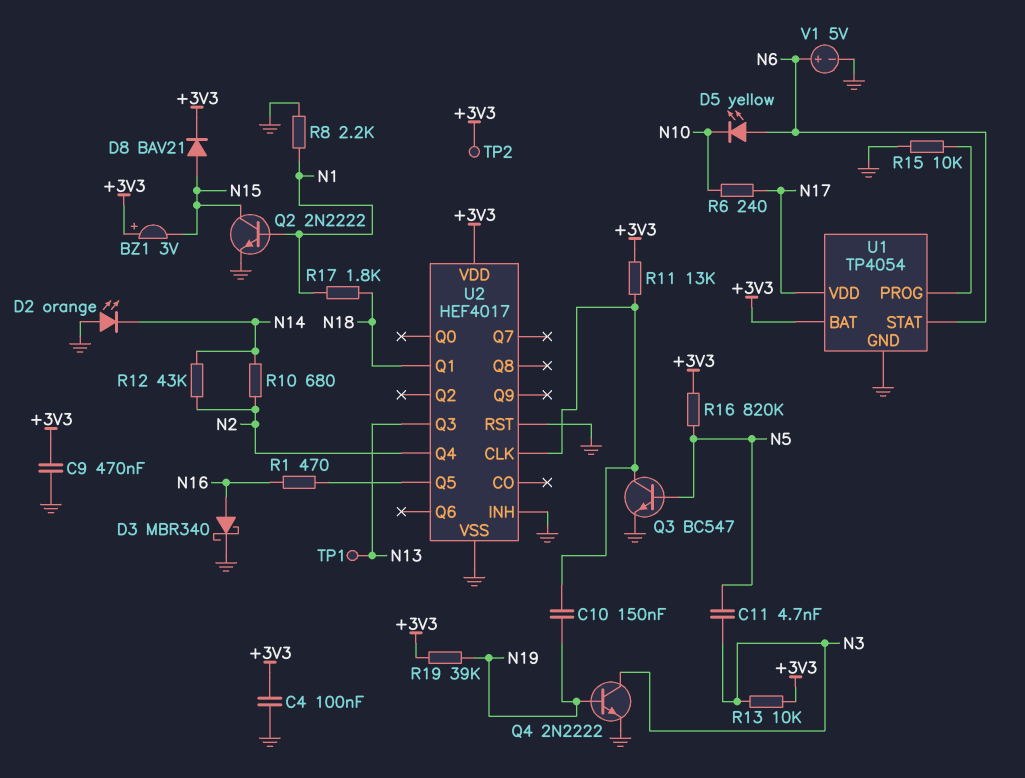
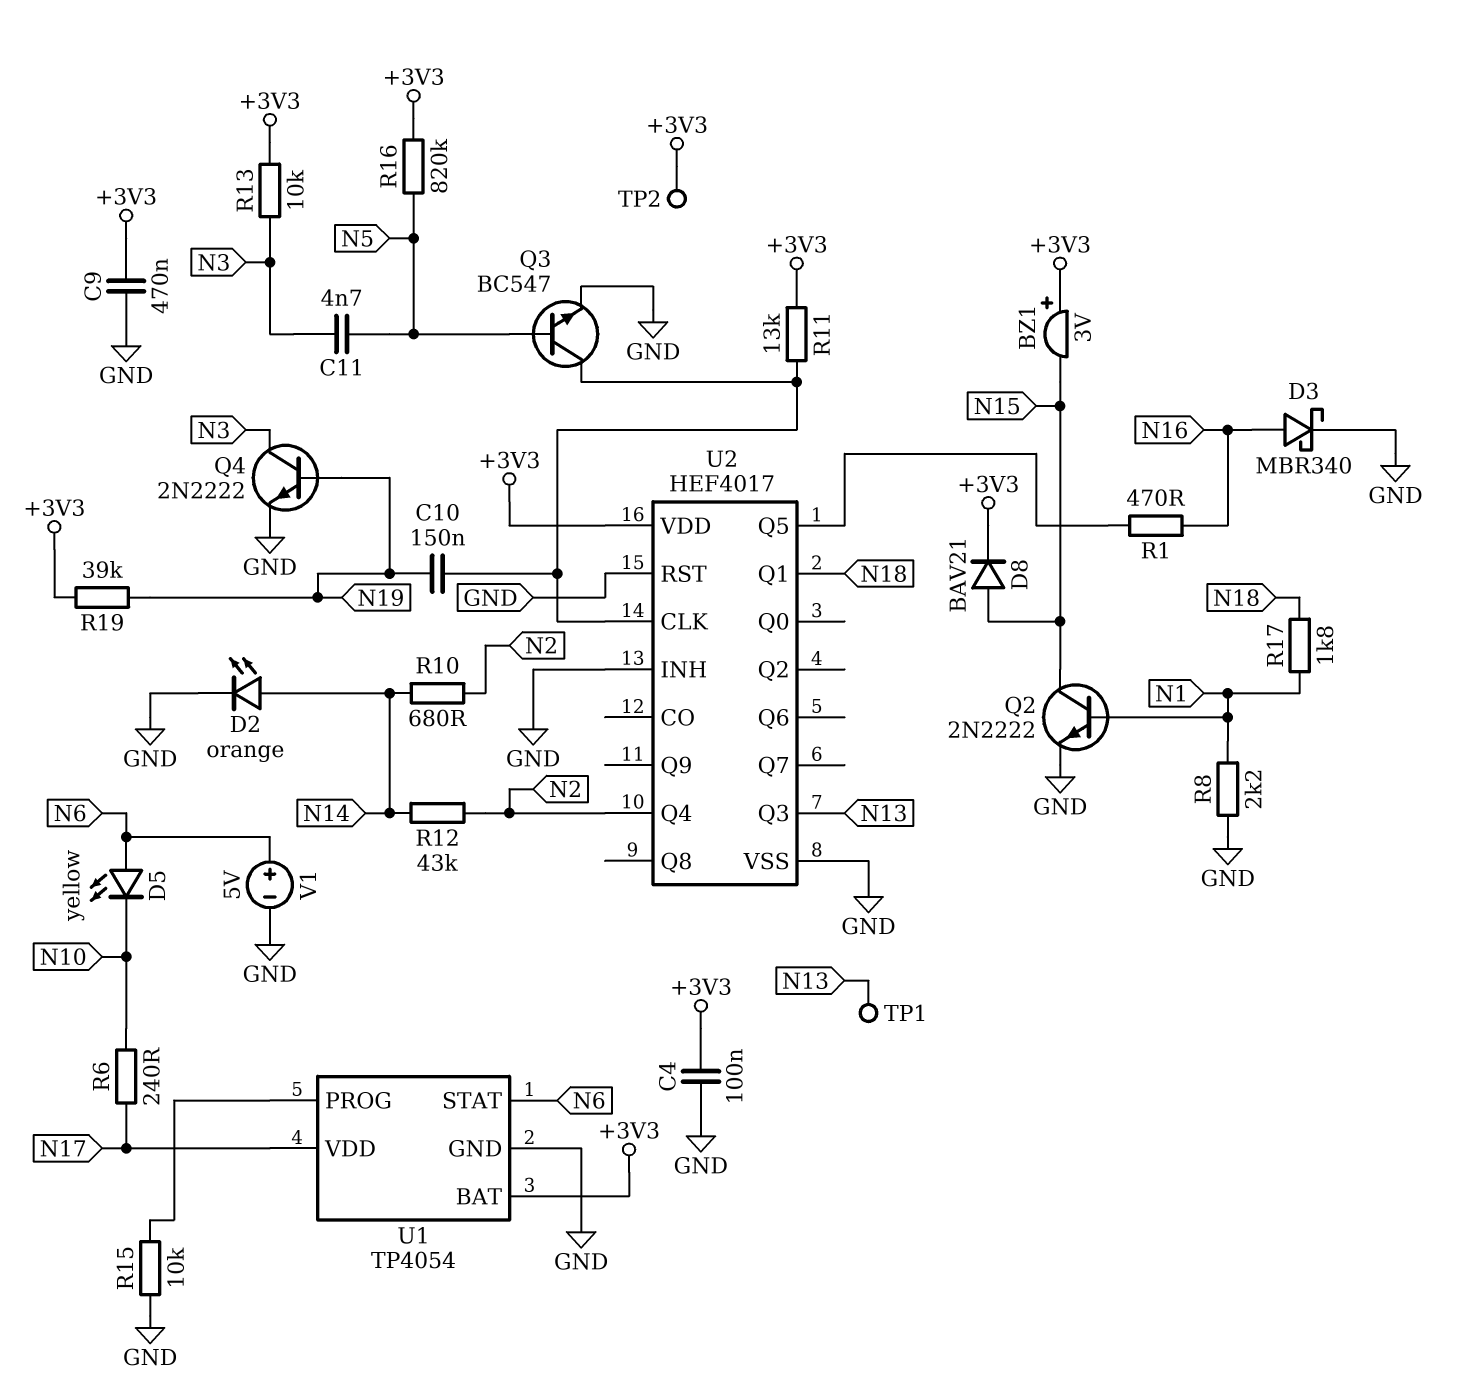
D2: LED orange (A GND, K N14) -> LED orange (A N14, K GND)

